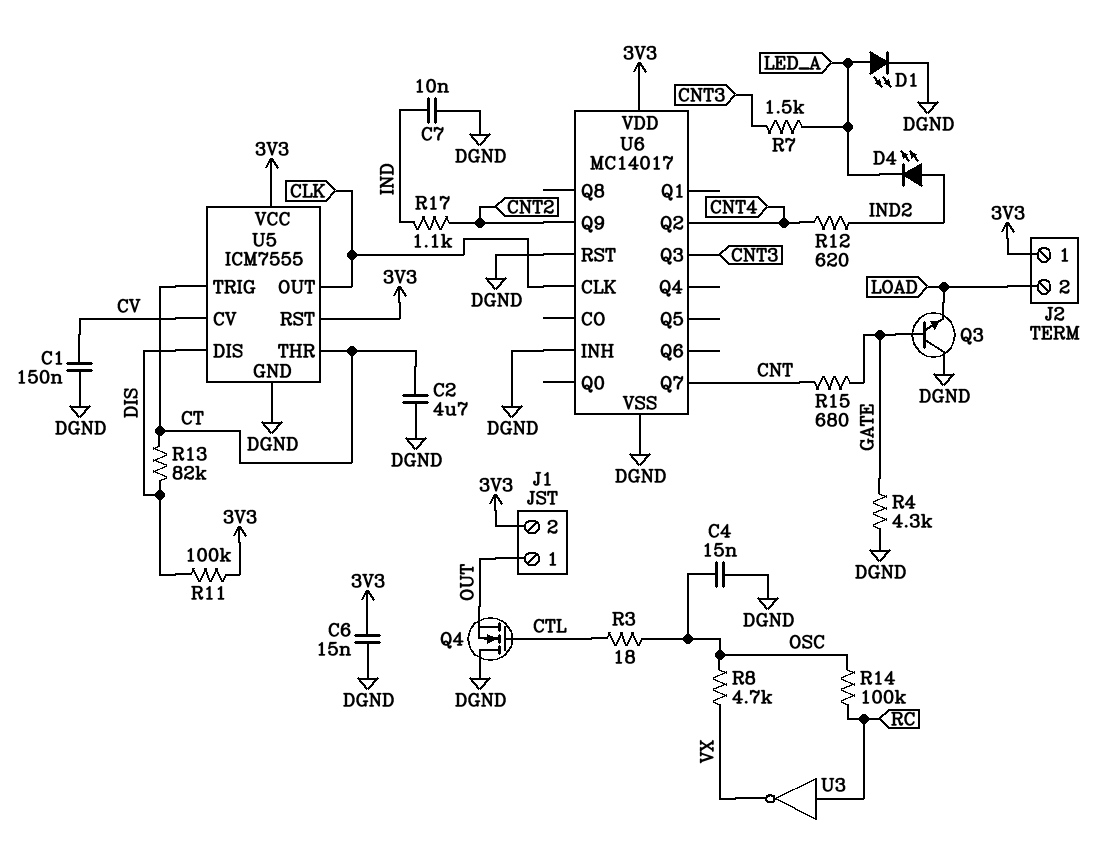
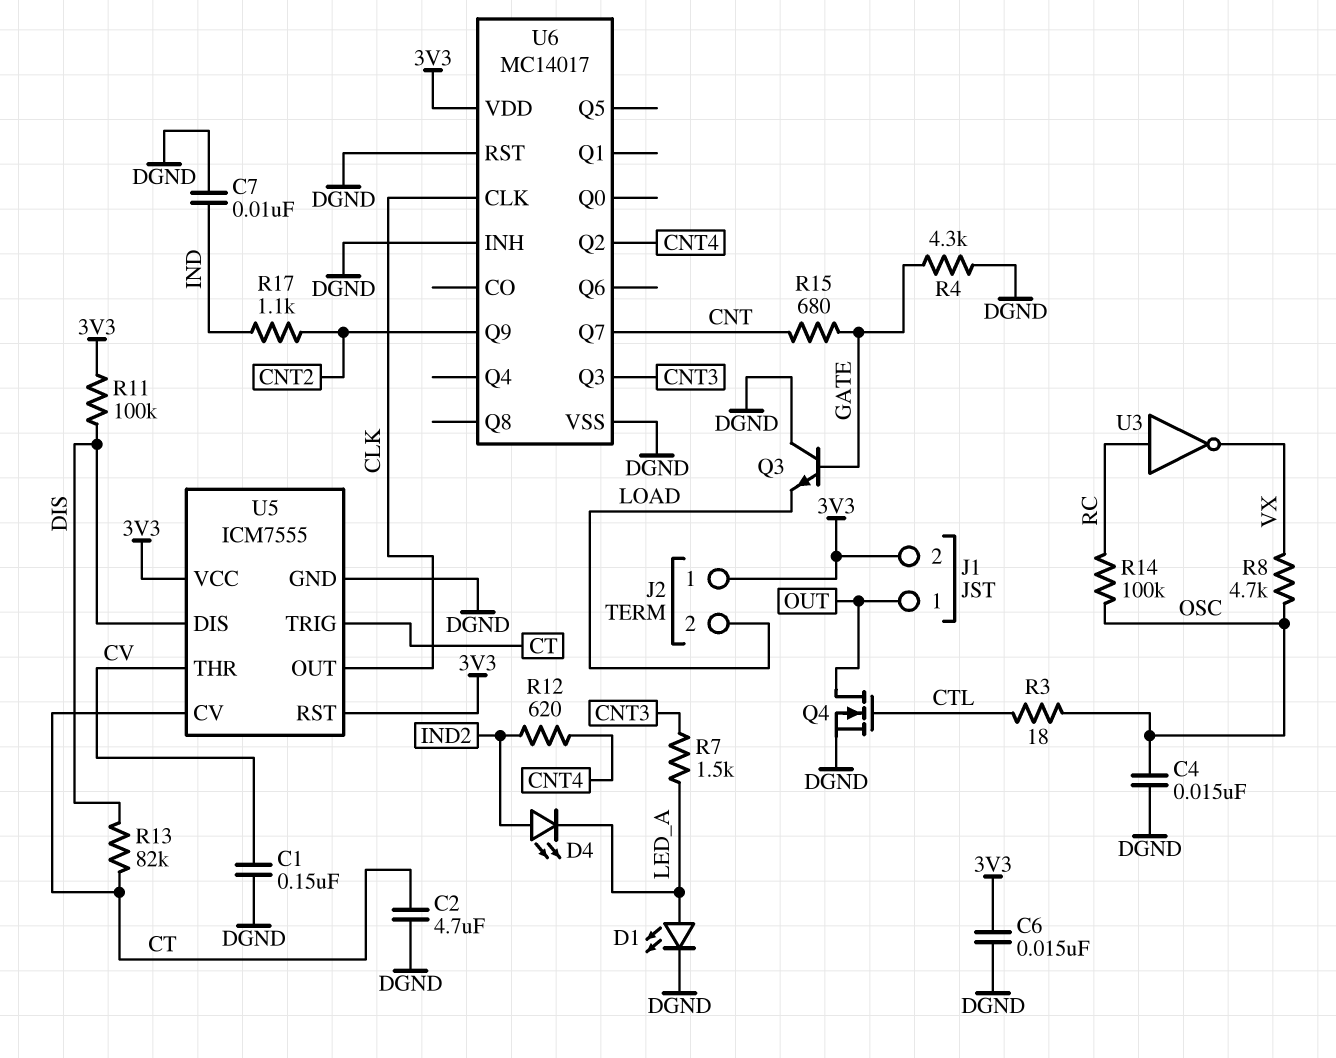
Q4: NMOS (G CTL, D DGND, S OUT) -> NMOS (G CTL, D OUT, S DGND)
U5 pin CV: CV -> CT
U5 pin THR: CT -> CV

